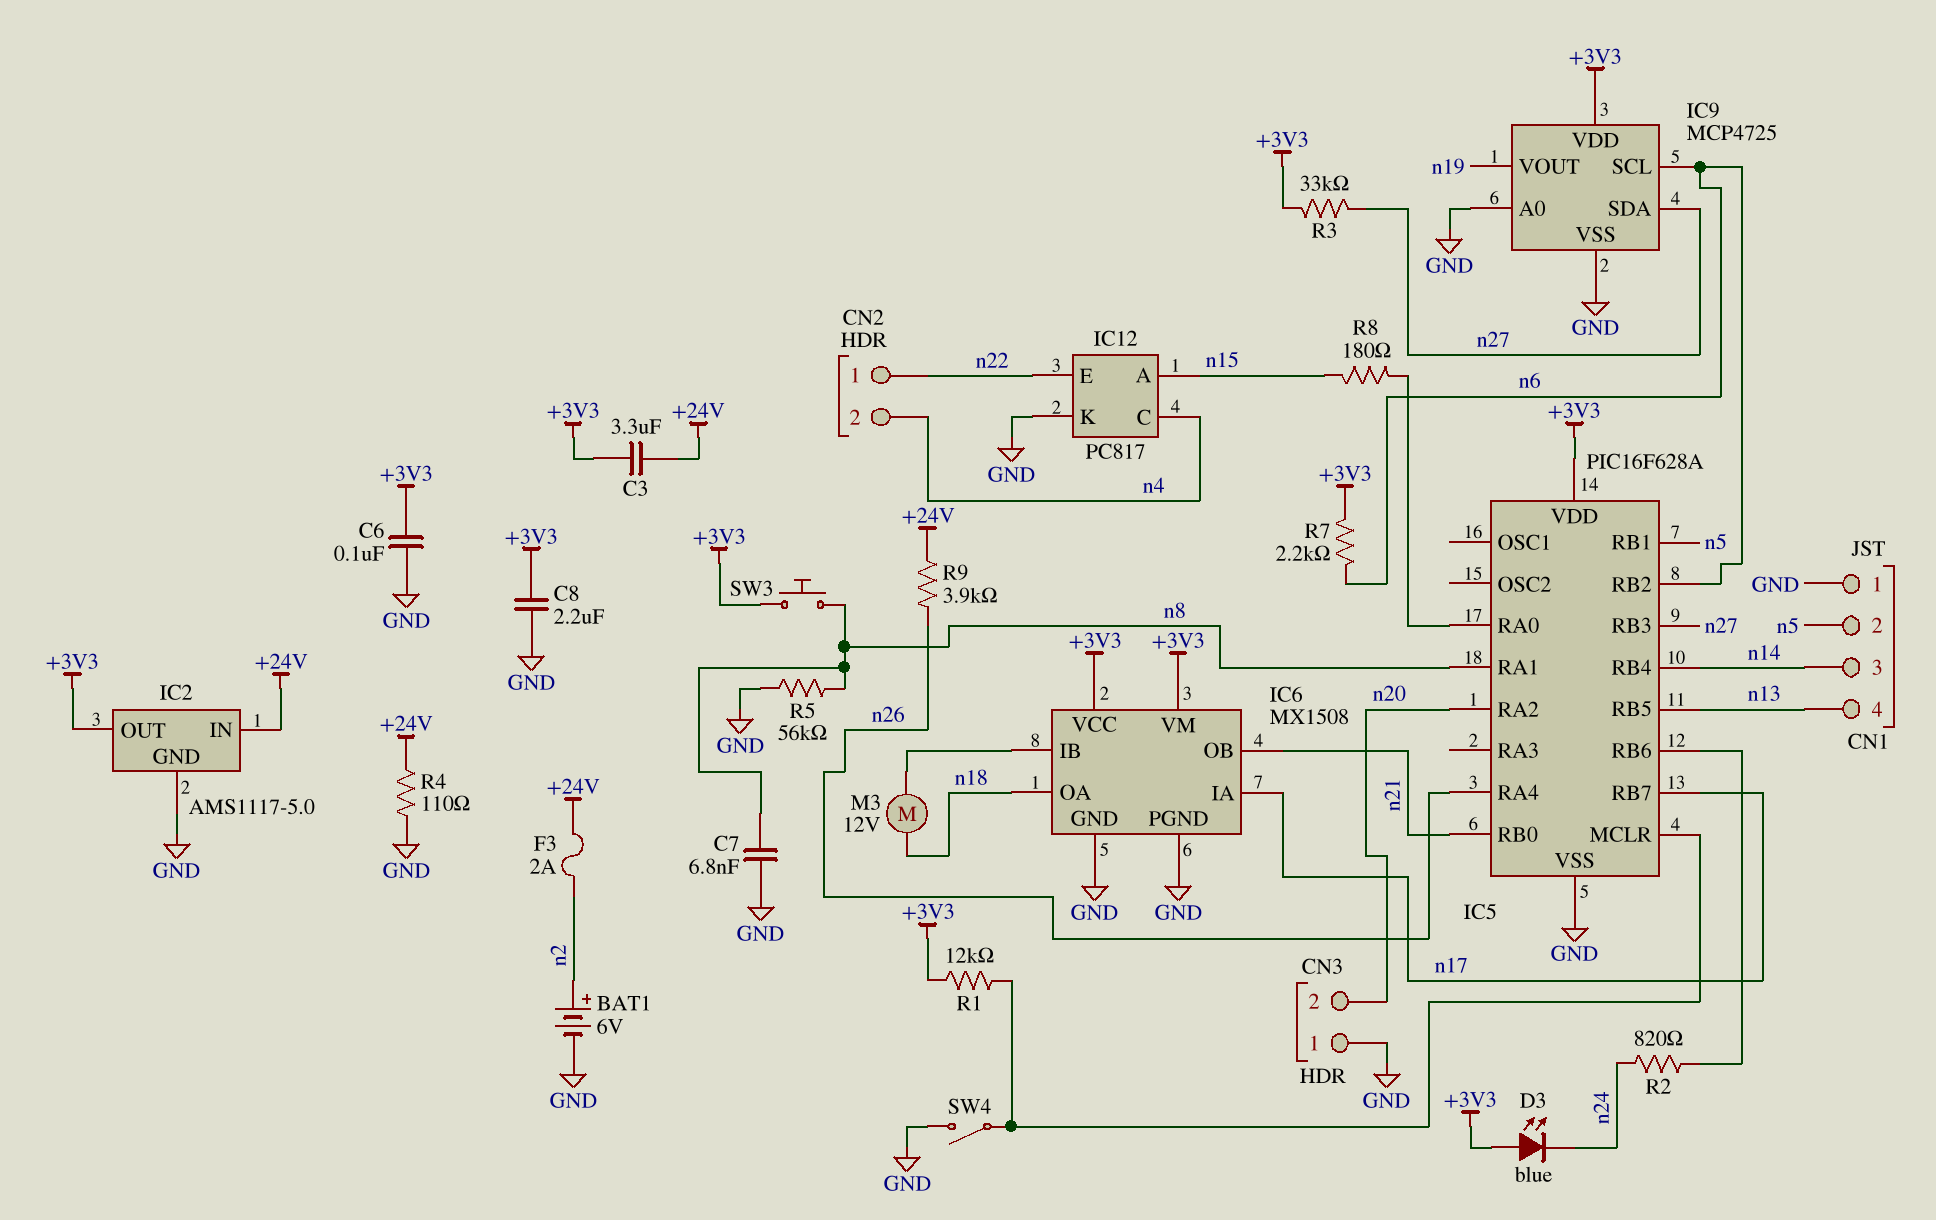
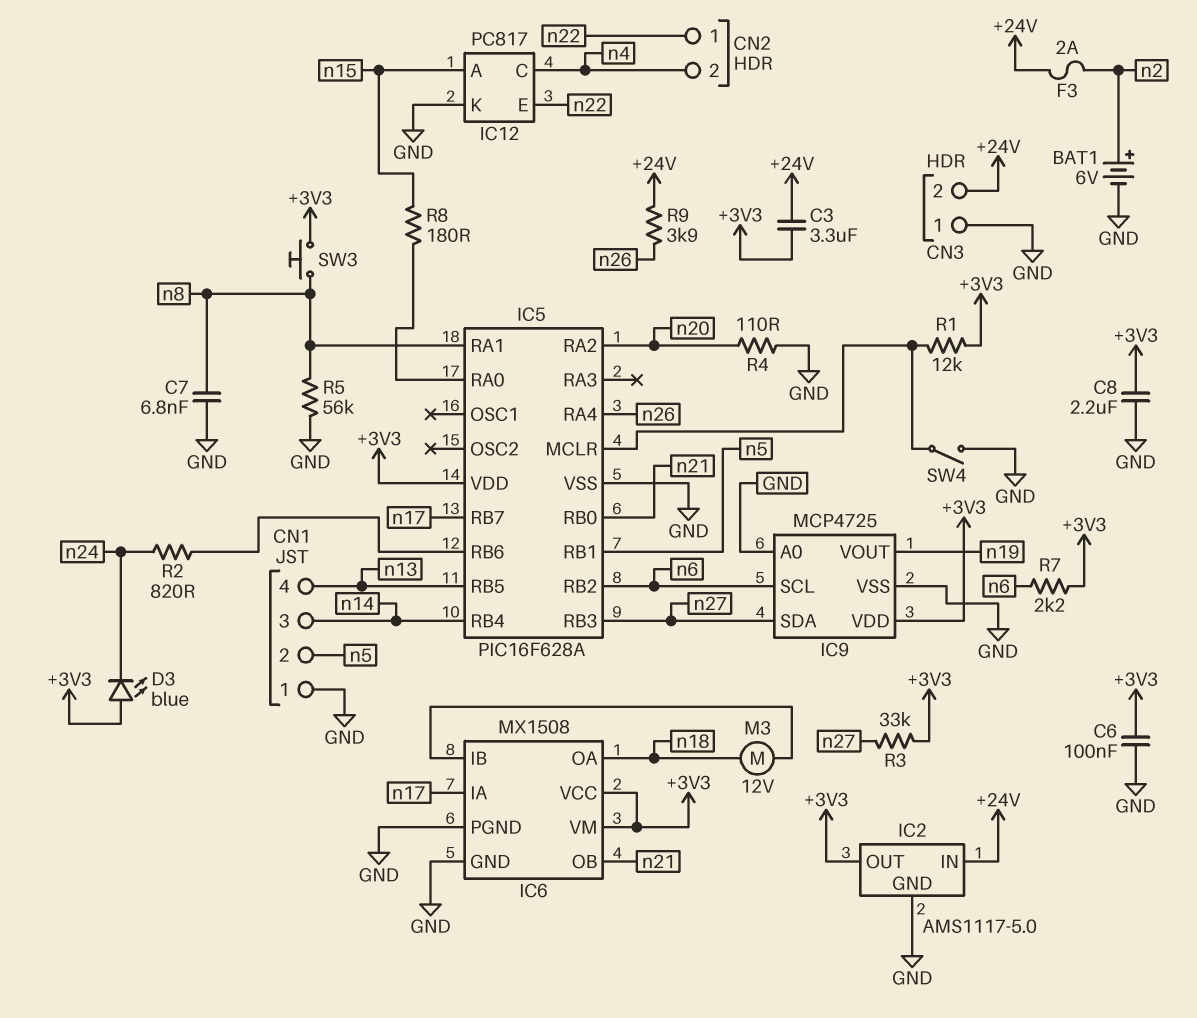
CN3 pin 2: n20 -> +24V
R4: 110 (+24V, GND) -> 110 (GND, n20)

